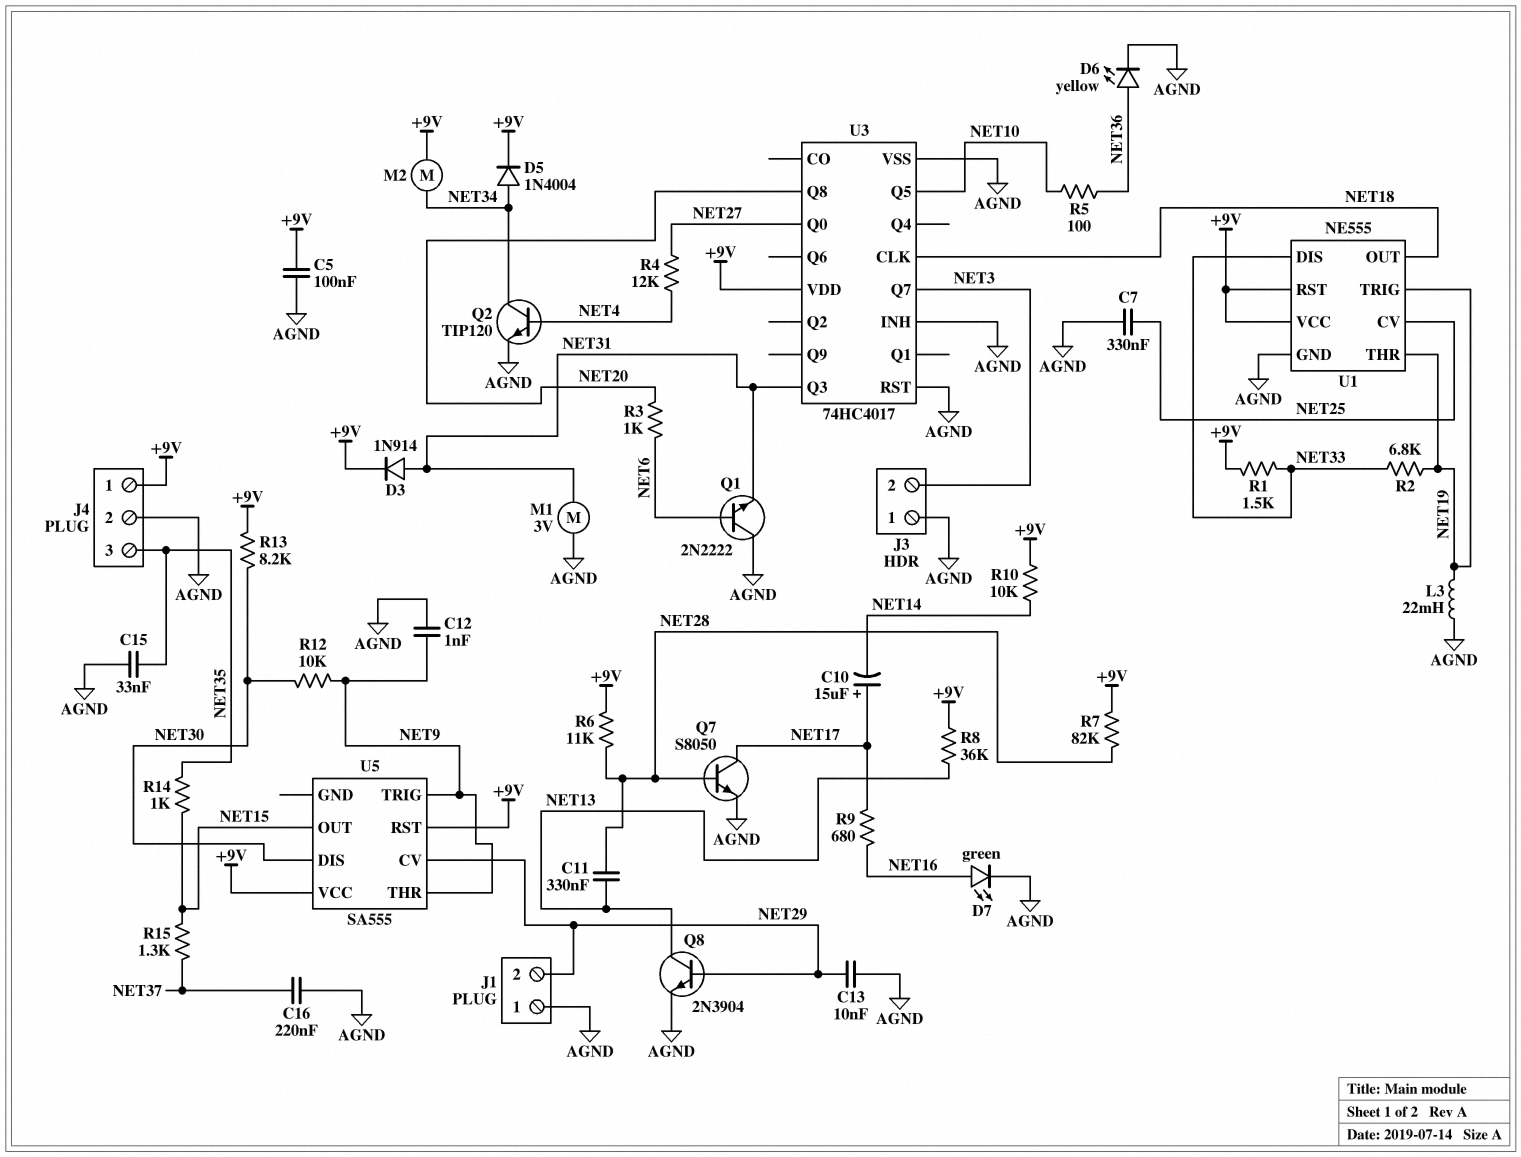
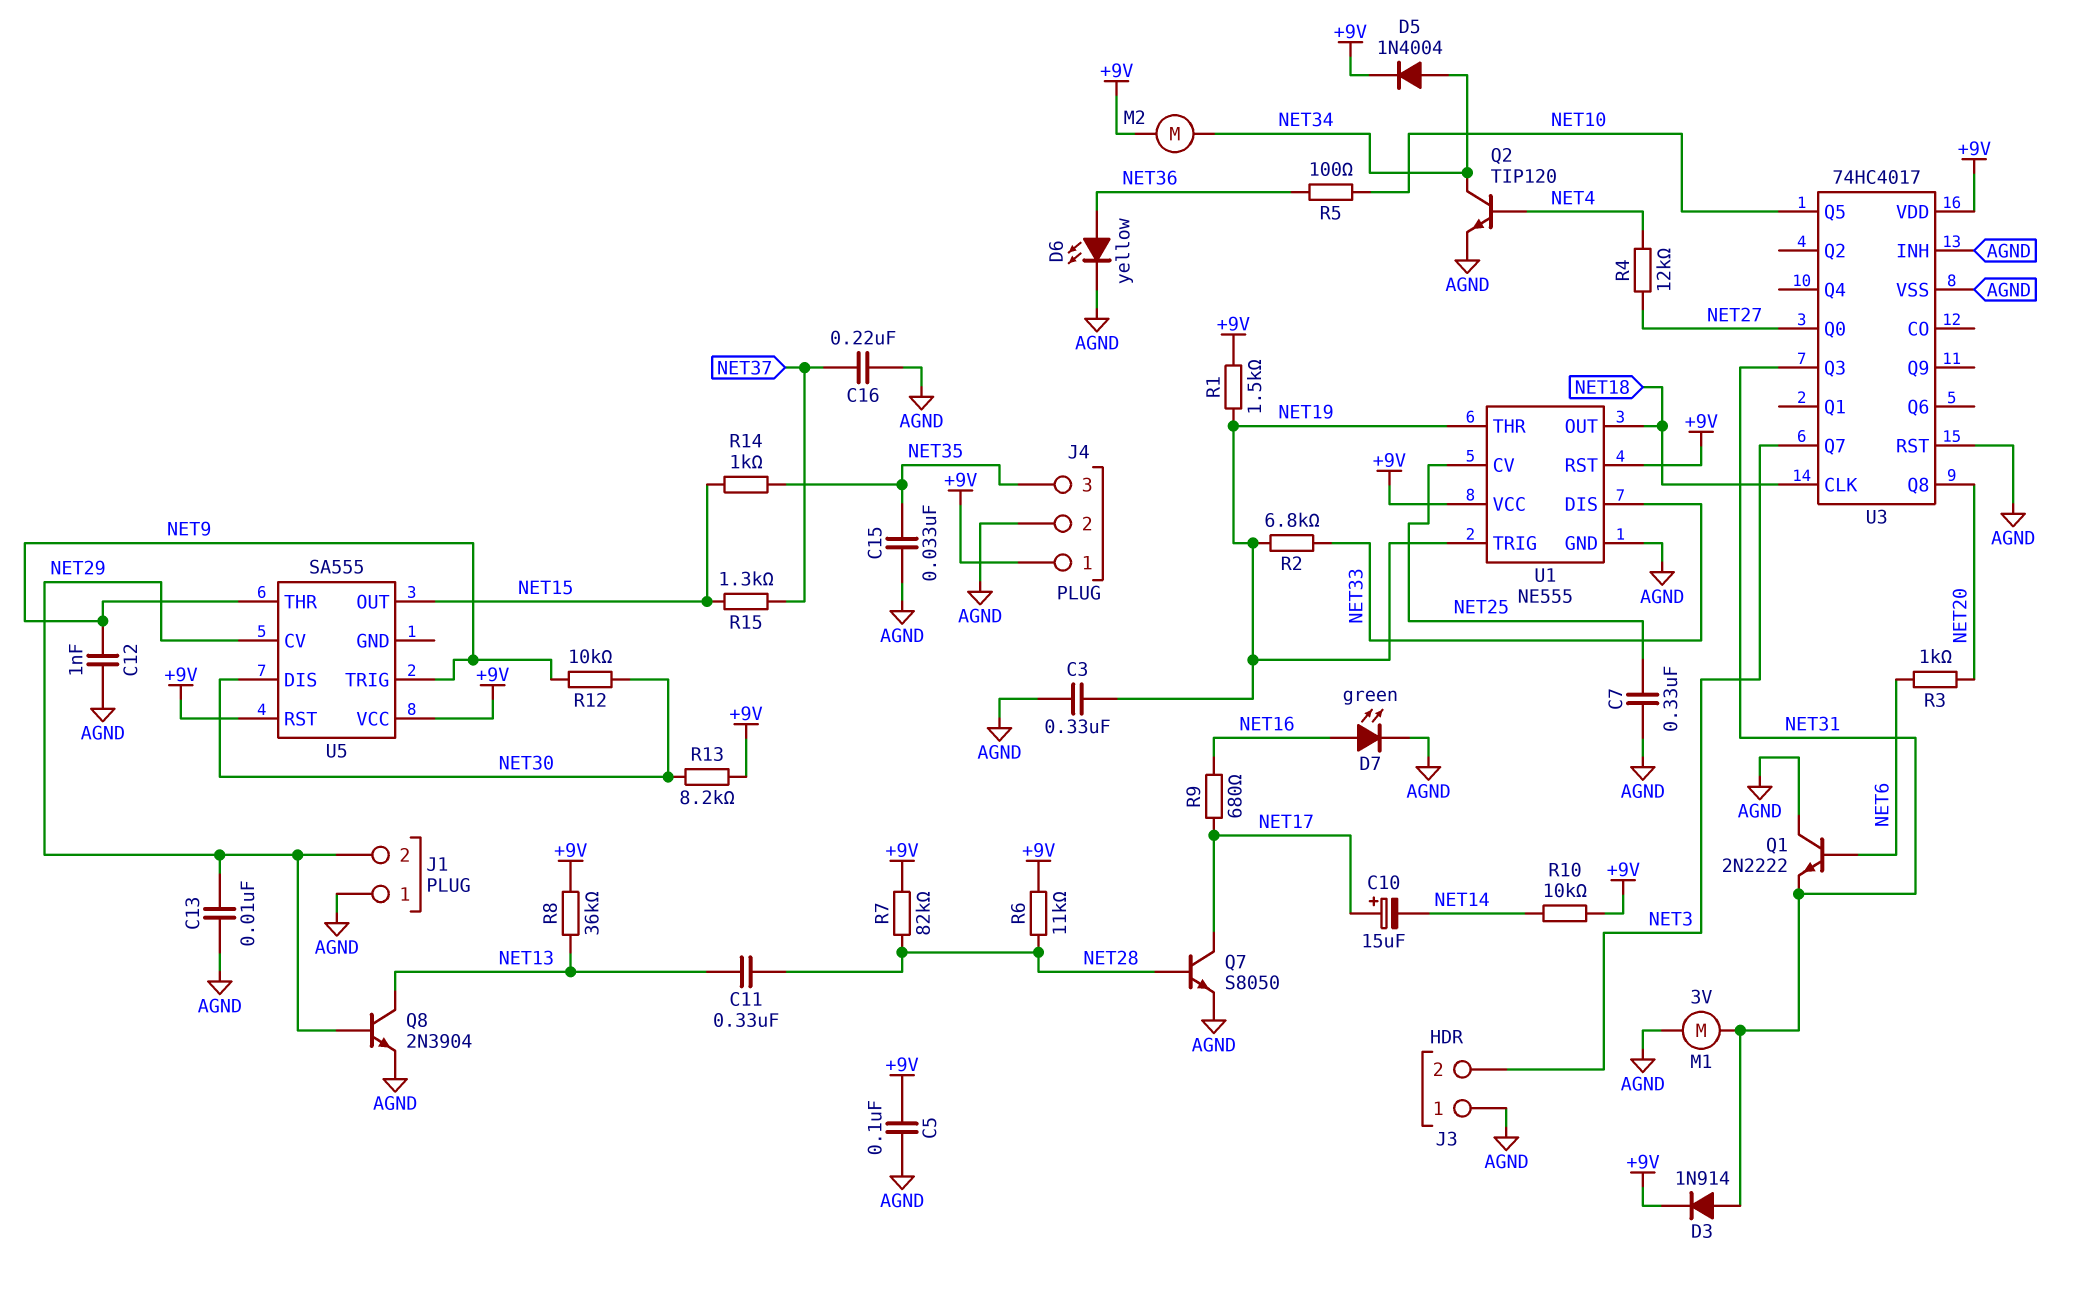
C3: none -> 330nF (AGND, NET19)
L3: 22mH (AGND, NET19) -> none
R1: 1.5k (+9V, NET33) -> 1.5k (+9V, NET19)

